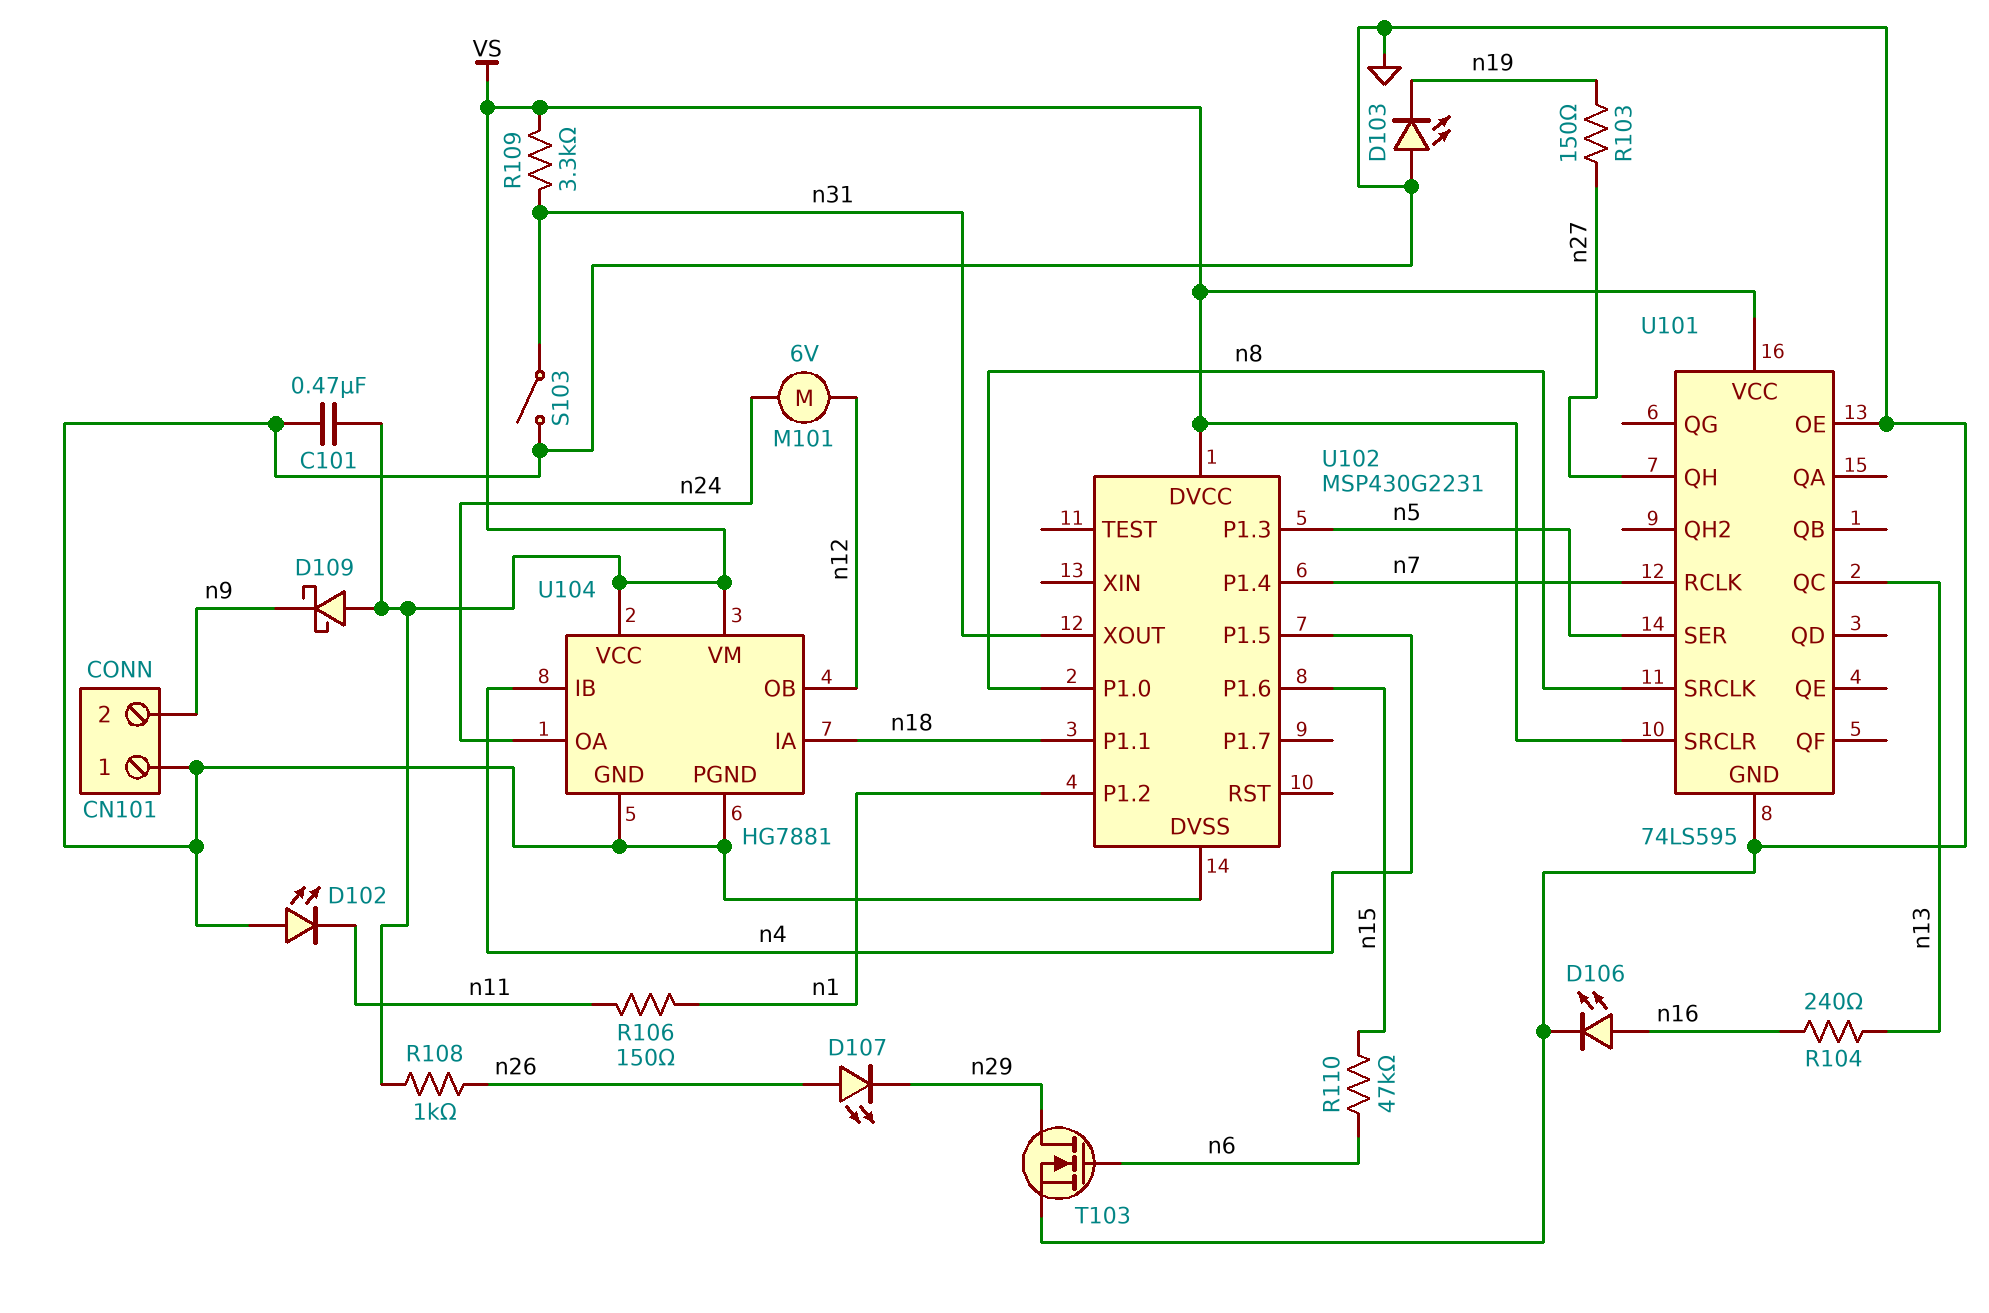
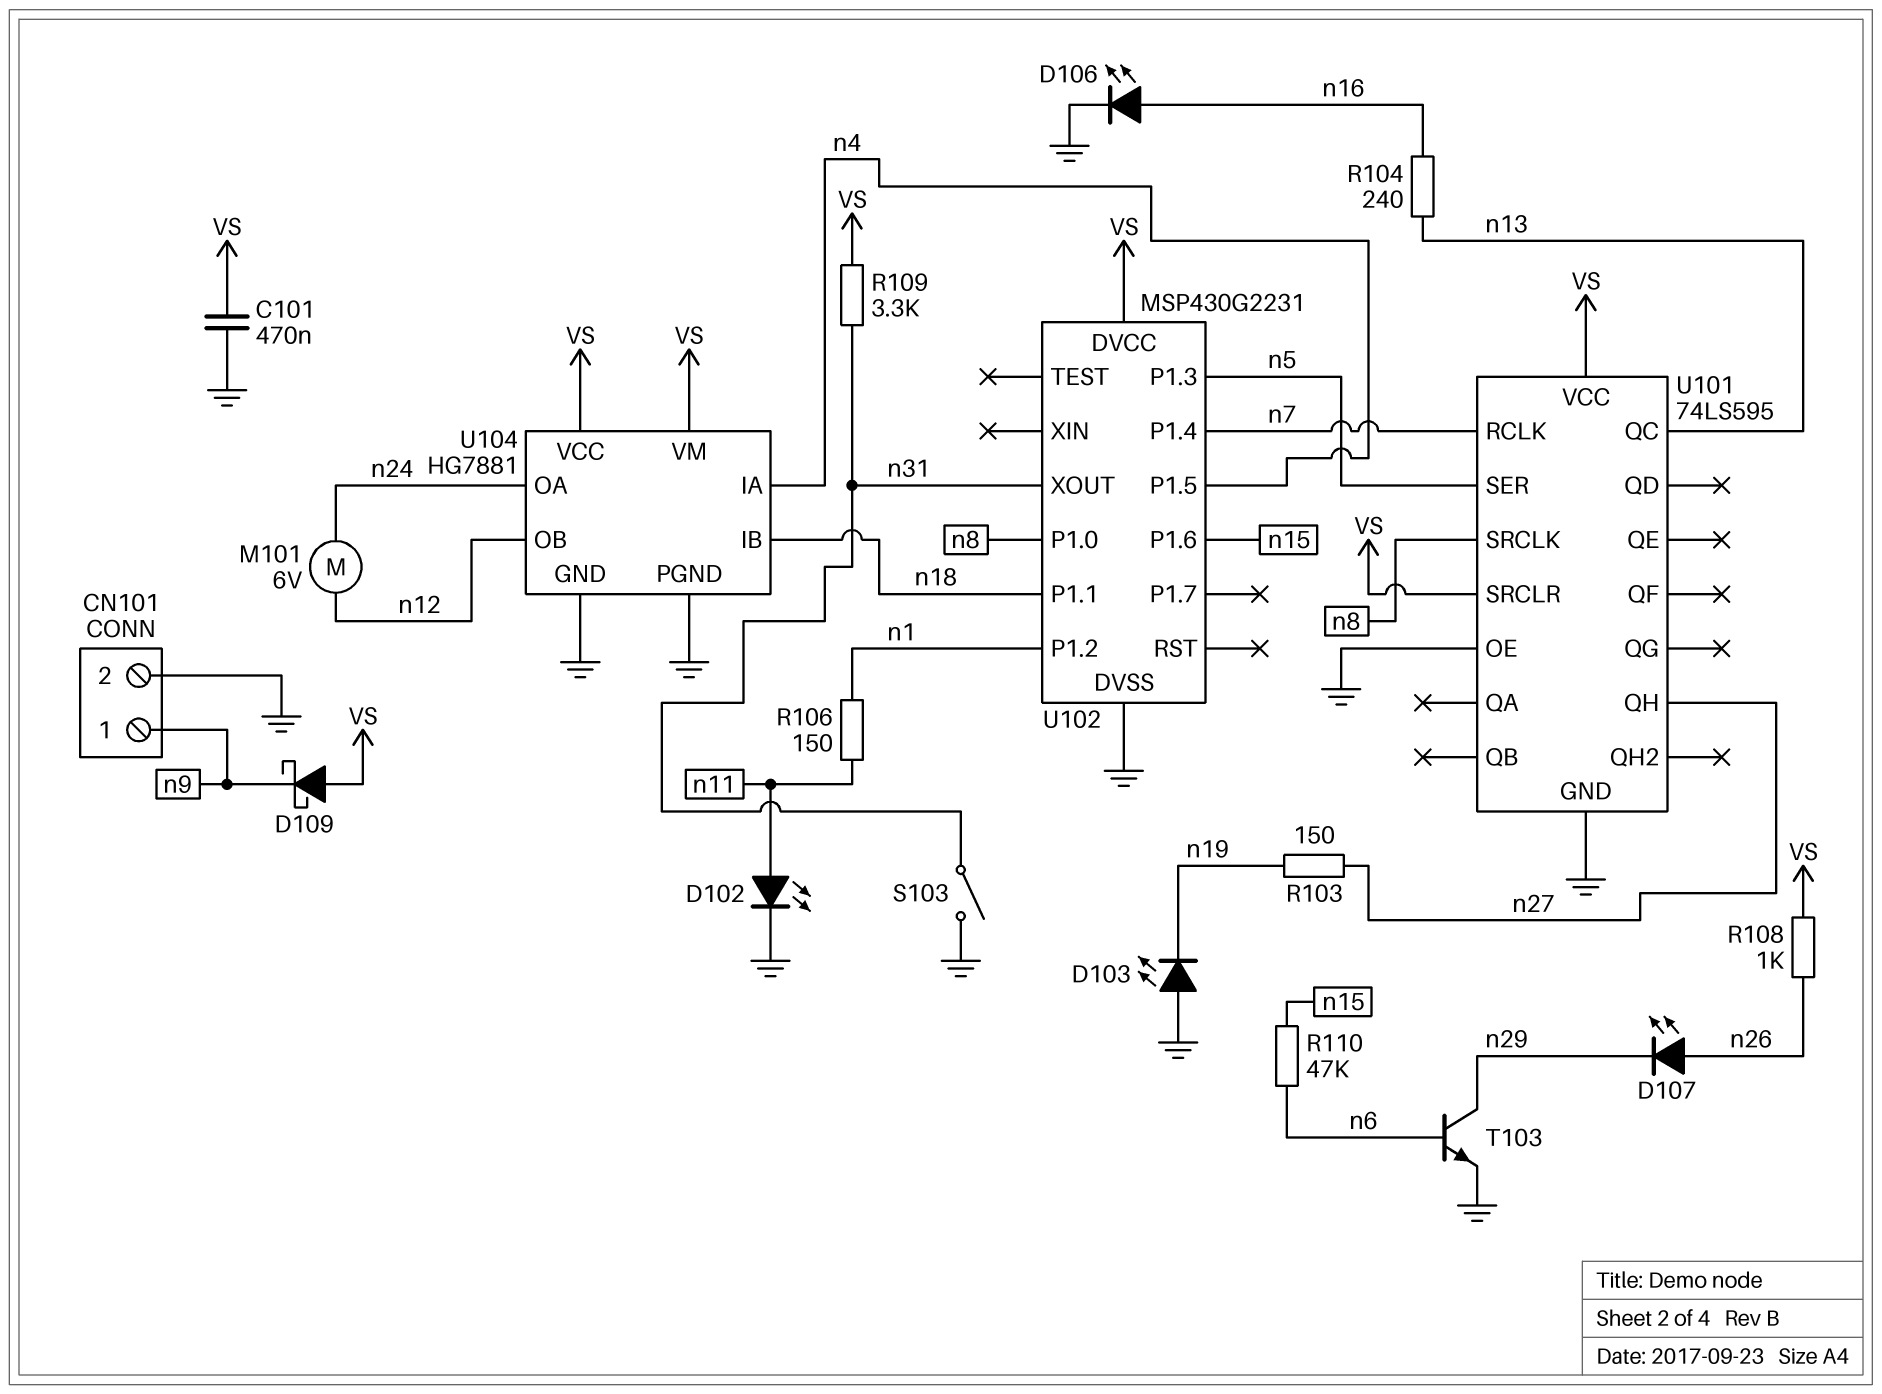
CN101 pin 1: GND -> n9
CN101 pin 2: n9 -> GND
D102: LED (A GND, K n11) -> LED (A n11, K GND)
T103: NMOS (G n6, D n29, S GND) -> NPN (B n6, C n29, E GND)
U104 pin IA: n18 -> n4
U104 pin IB: n4 -> n18

